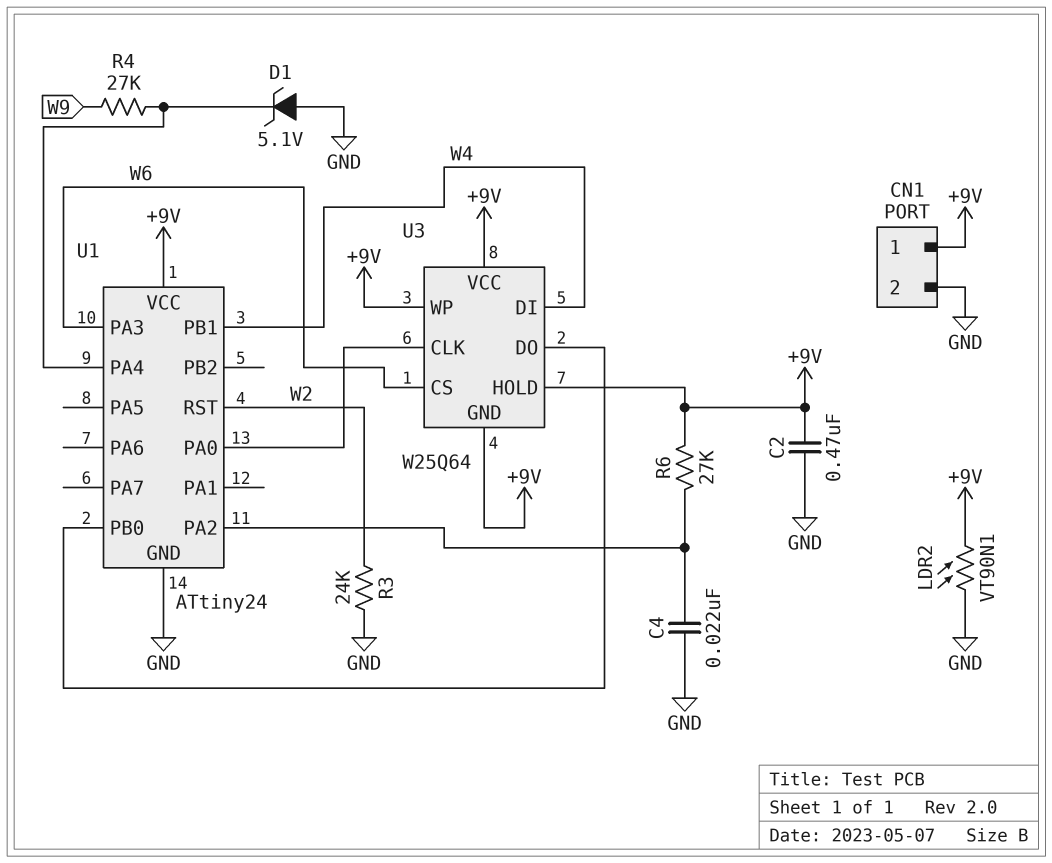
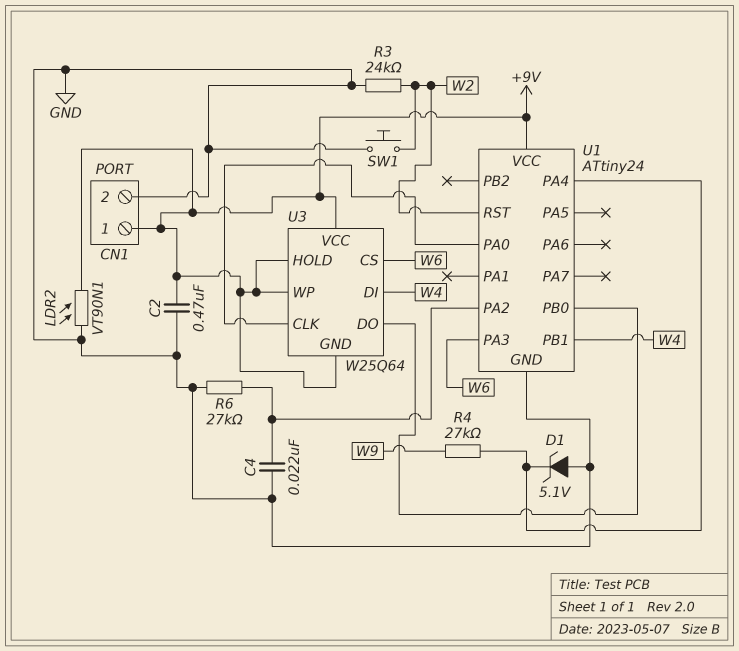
R6: 27k (+9V, U1/PA2) -> 27k (GND, U1/PA2)
SW1: none -> button (GND, W2)

